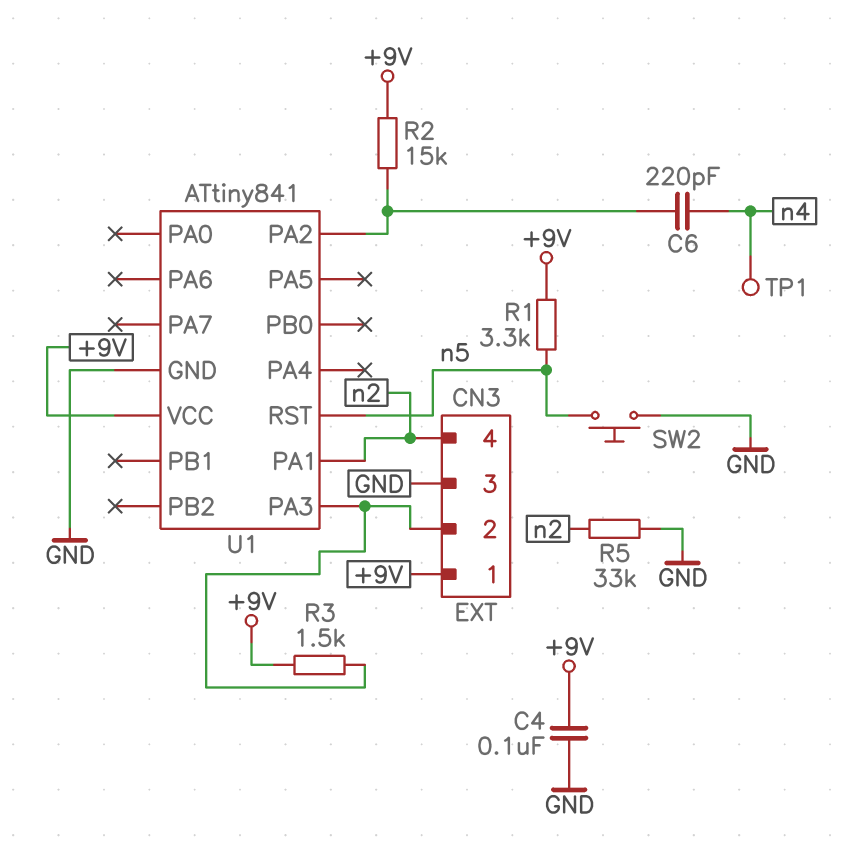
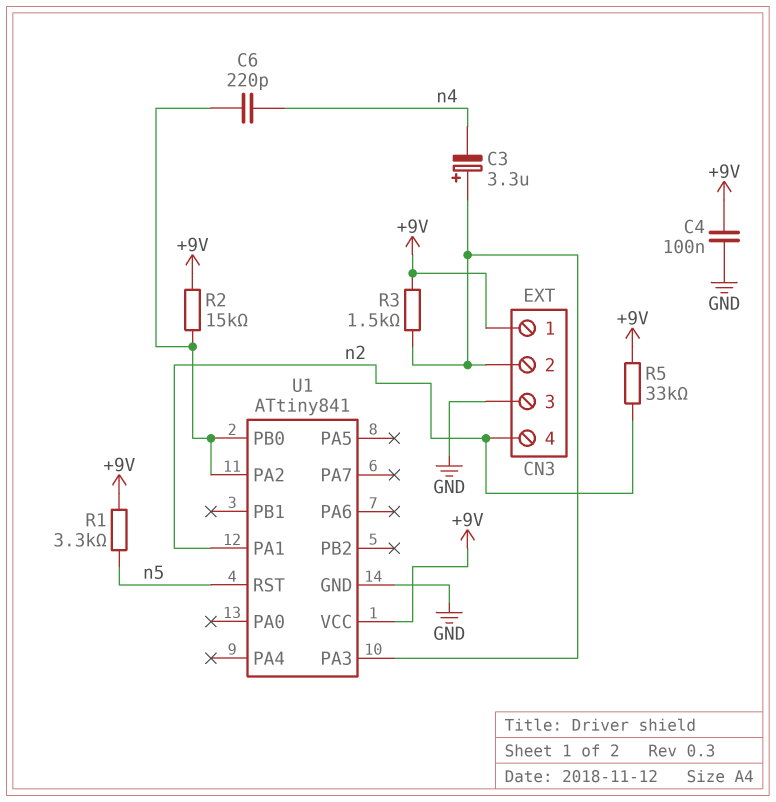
C3: none -> 3.3uF (plus CN3/2, minus n4)
R5: 33k (GND, n2) -> 33k (+9V, n2)
SW2: button (GND, n5) -> none
TP1: test point (n4) -> none
U1 pin PB0: none -> U1/PA2

